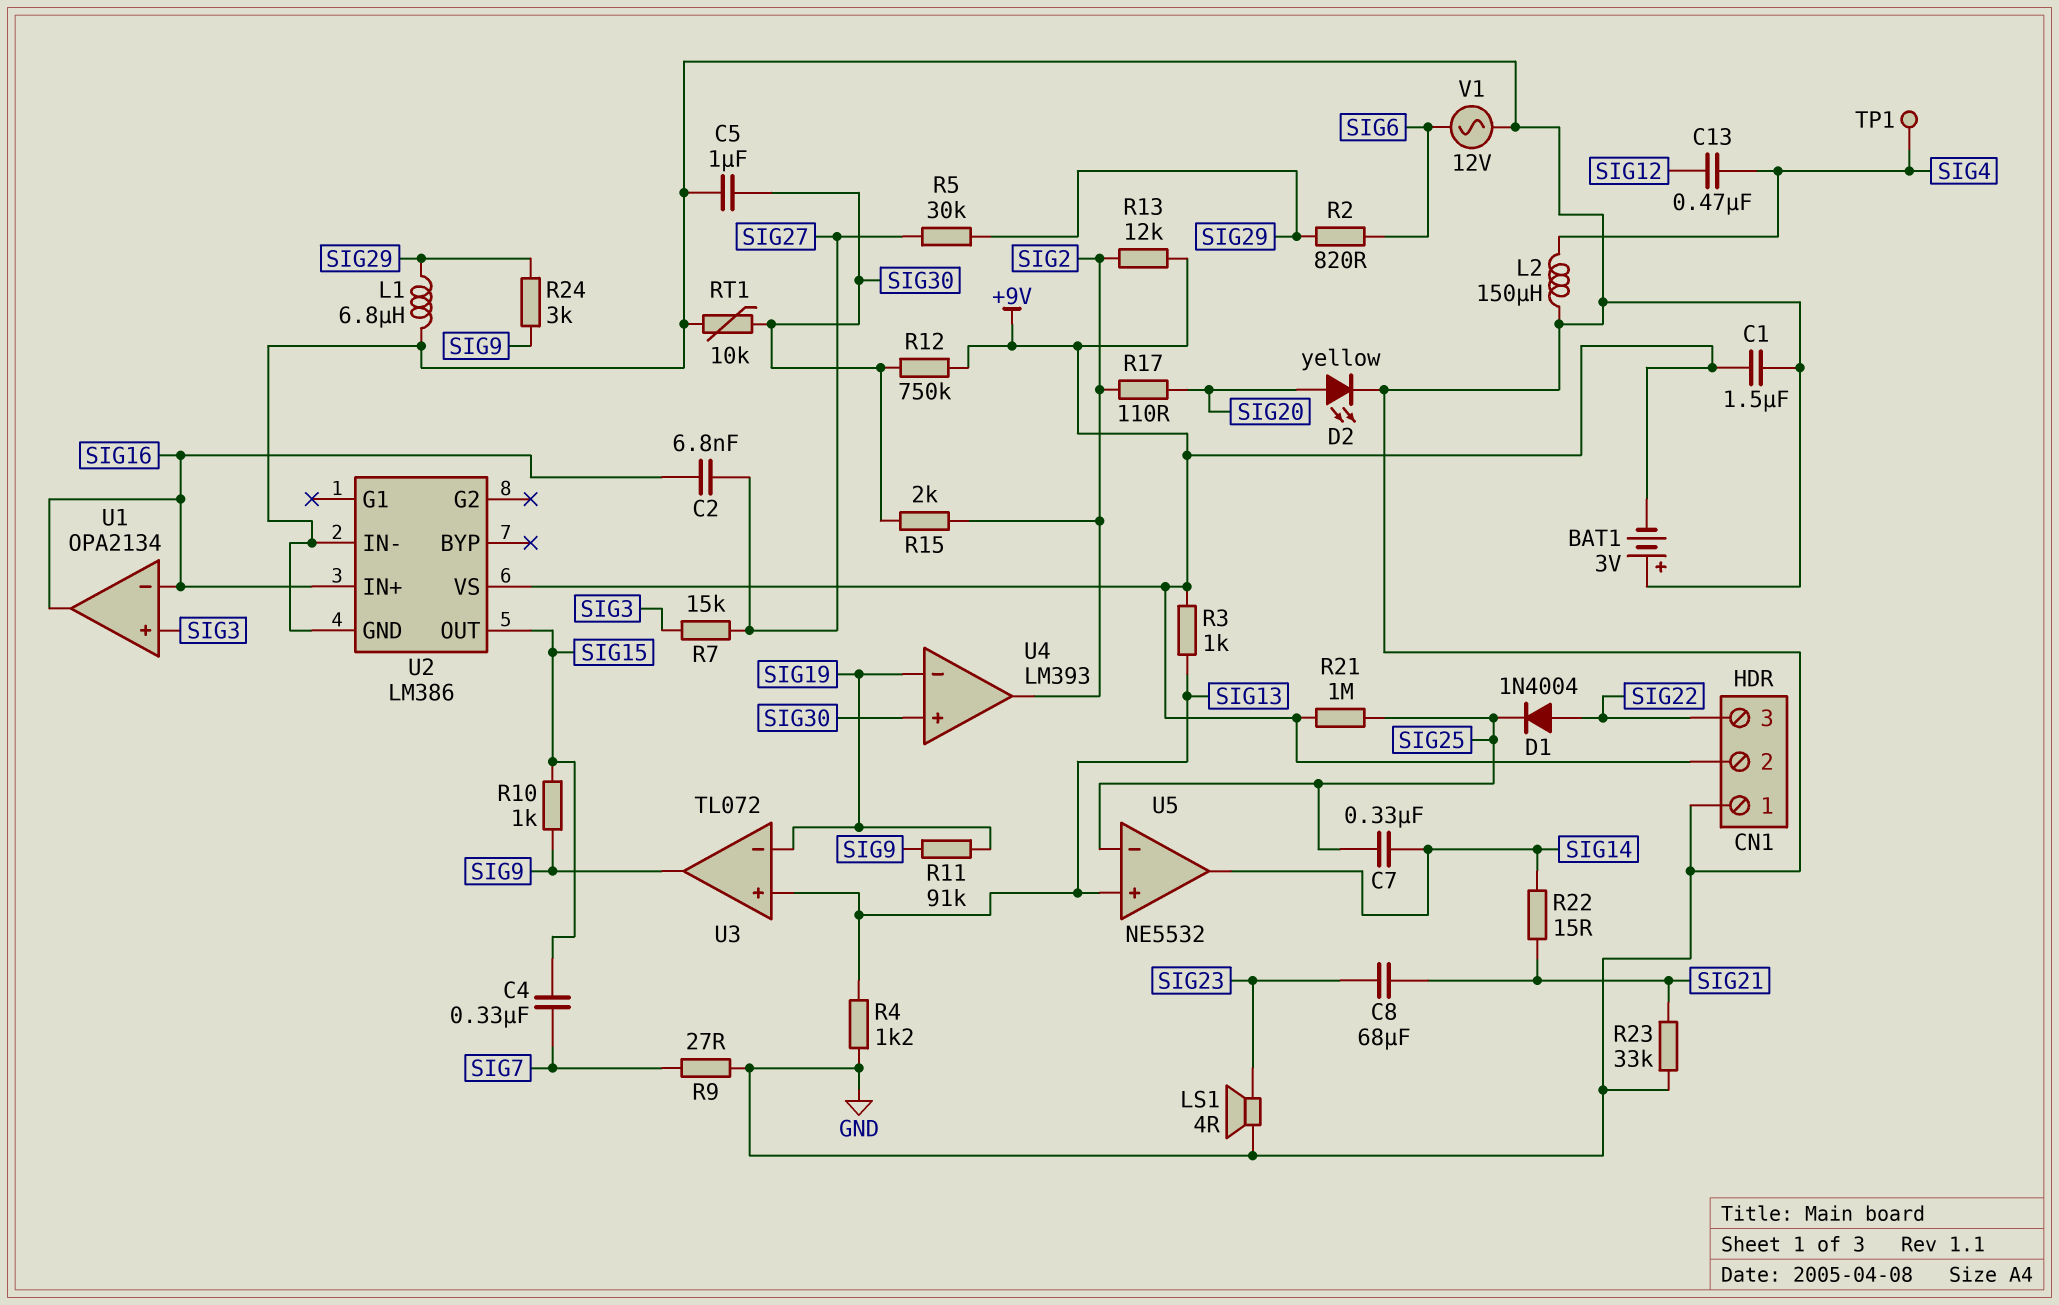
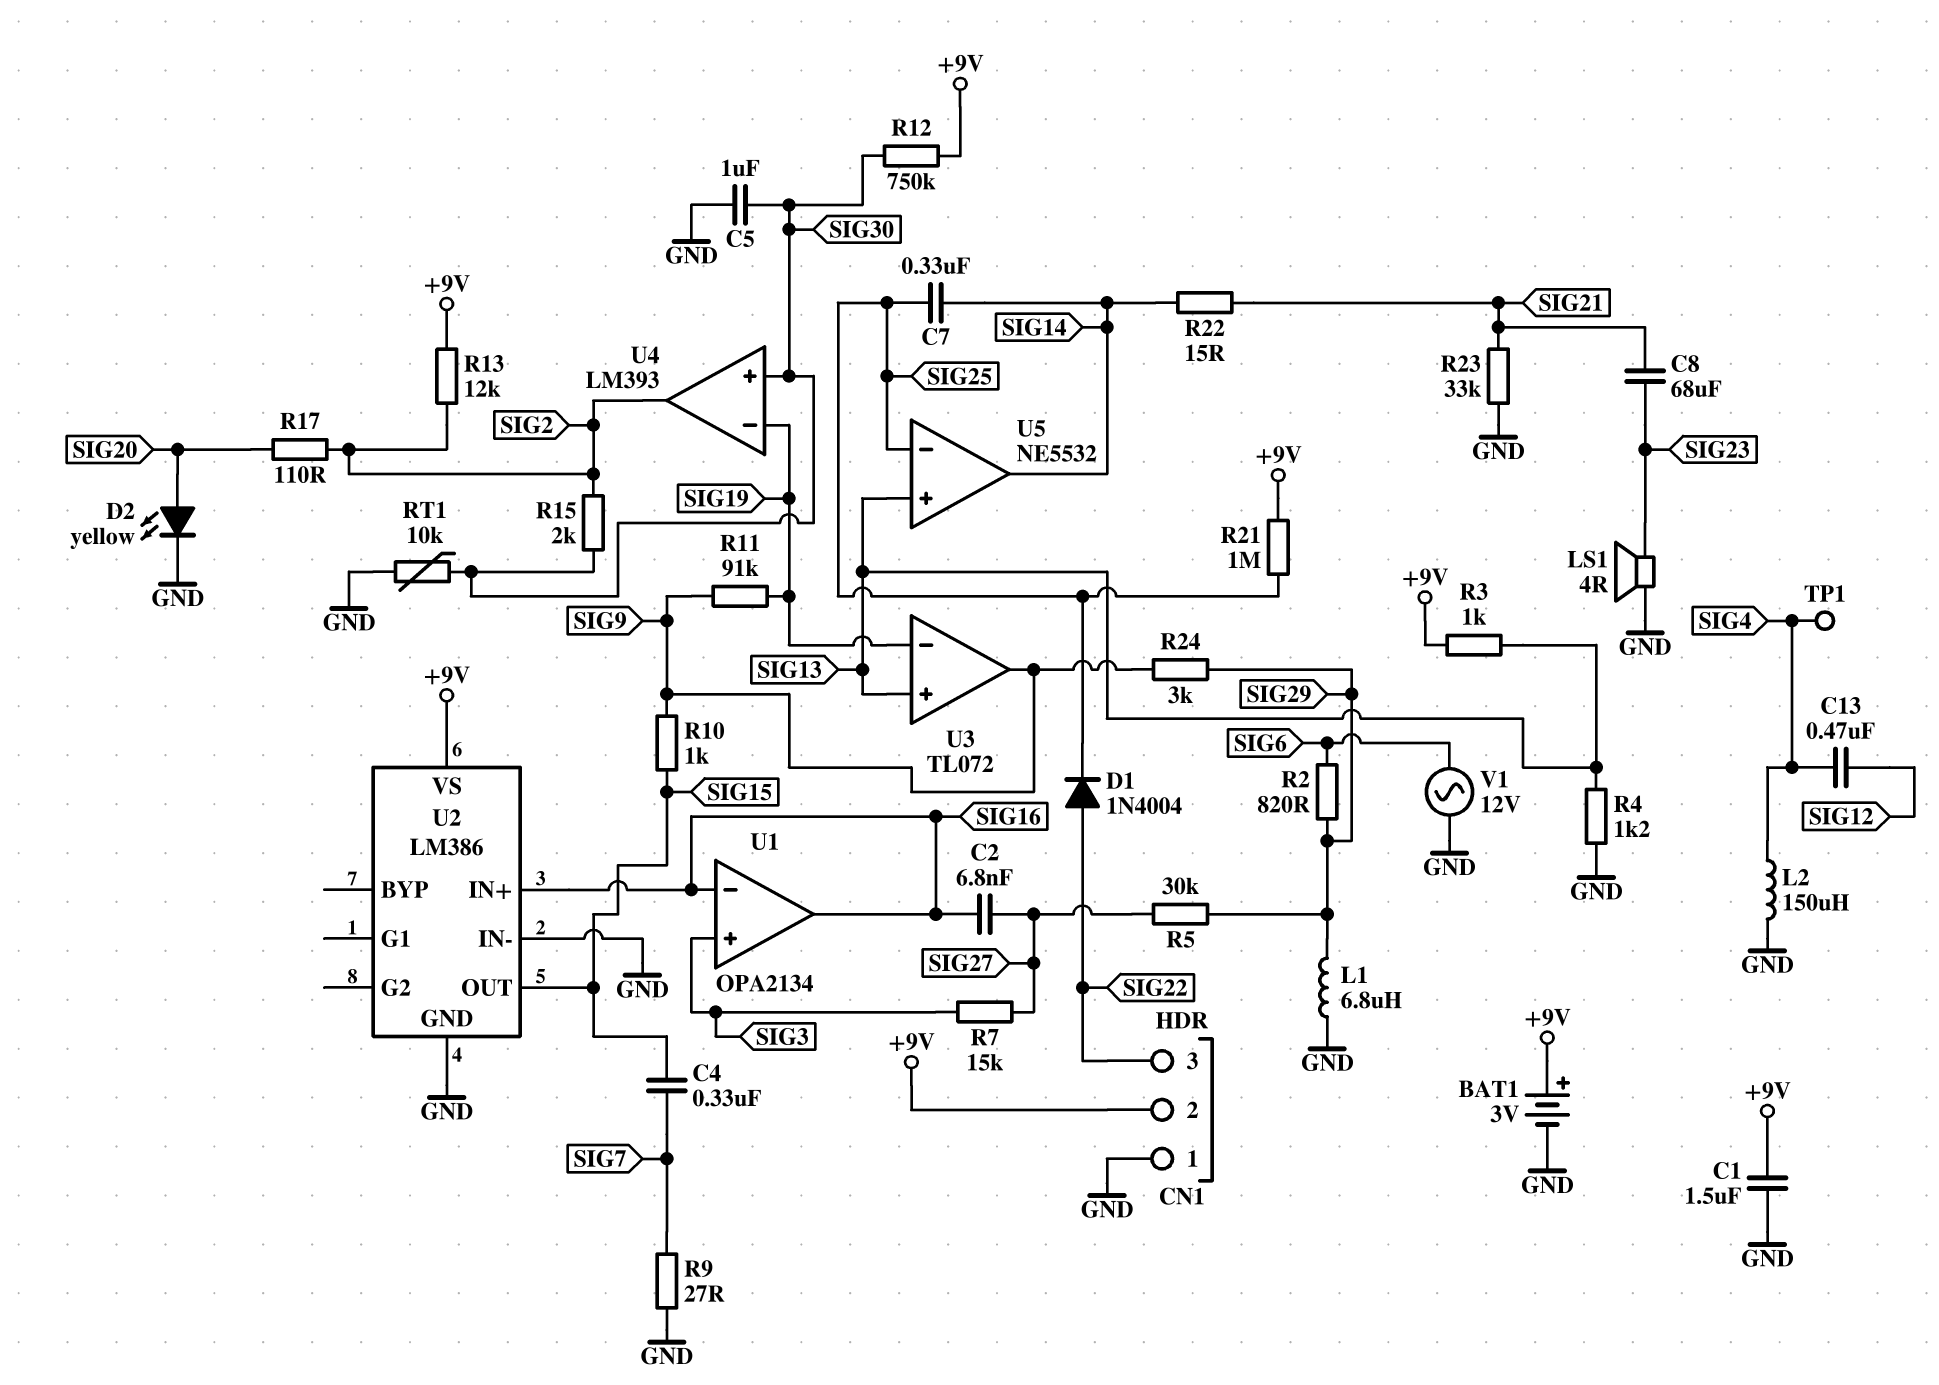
BAT1: 3V (plus GND, minus +9V) -> 3V (plus +9V, minus GND)

